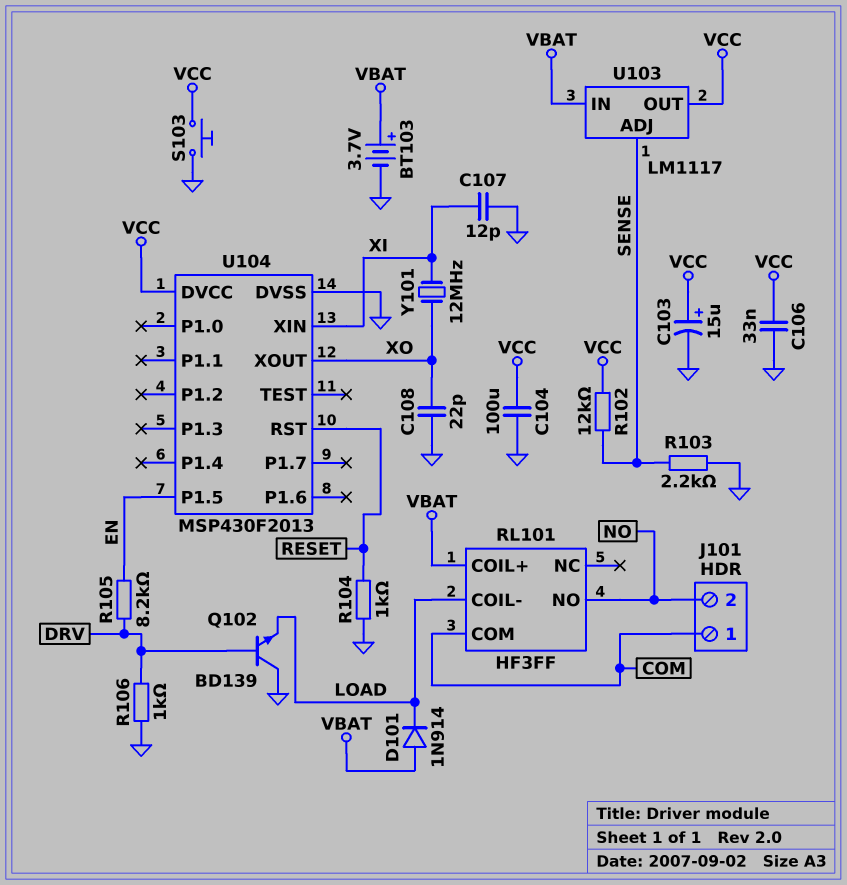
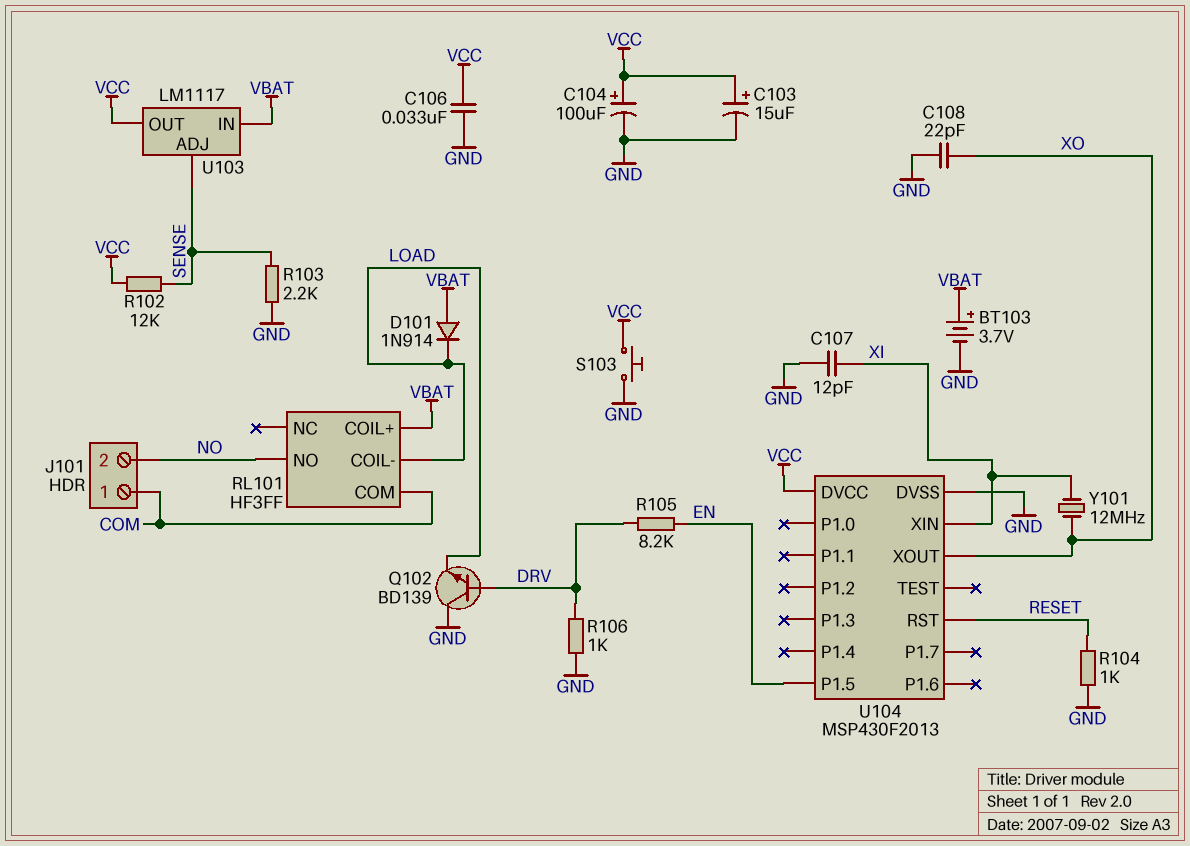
C104: 100uF (GND, VCC) -> 100uF (plus VCC, minus GND)

